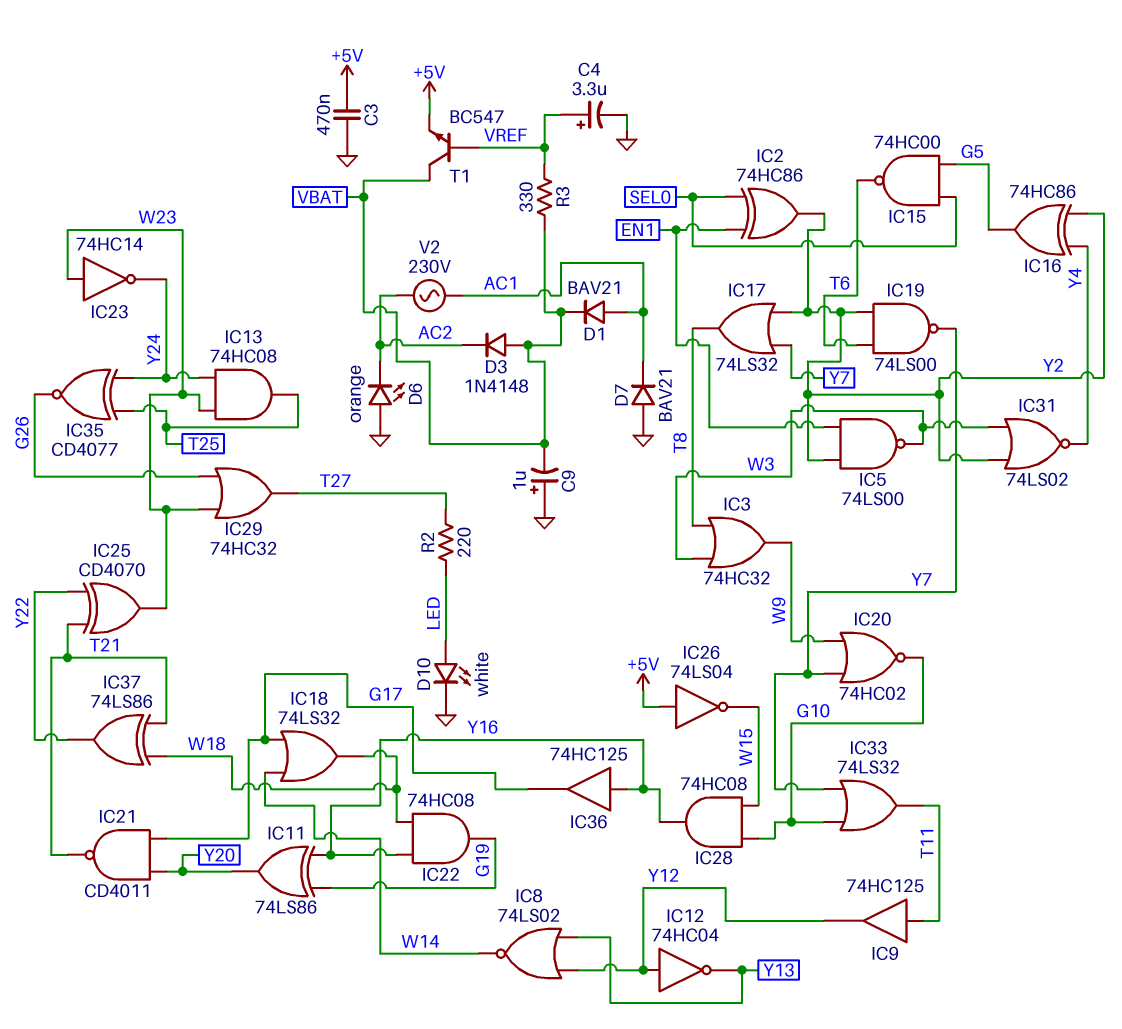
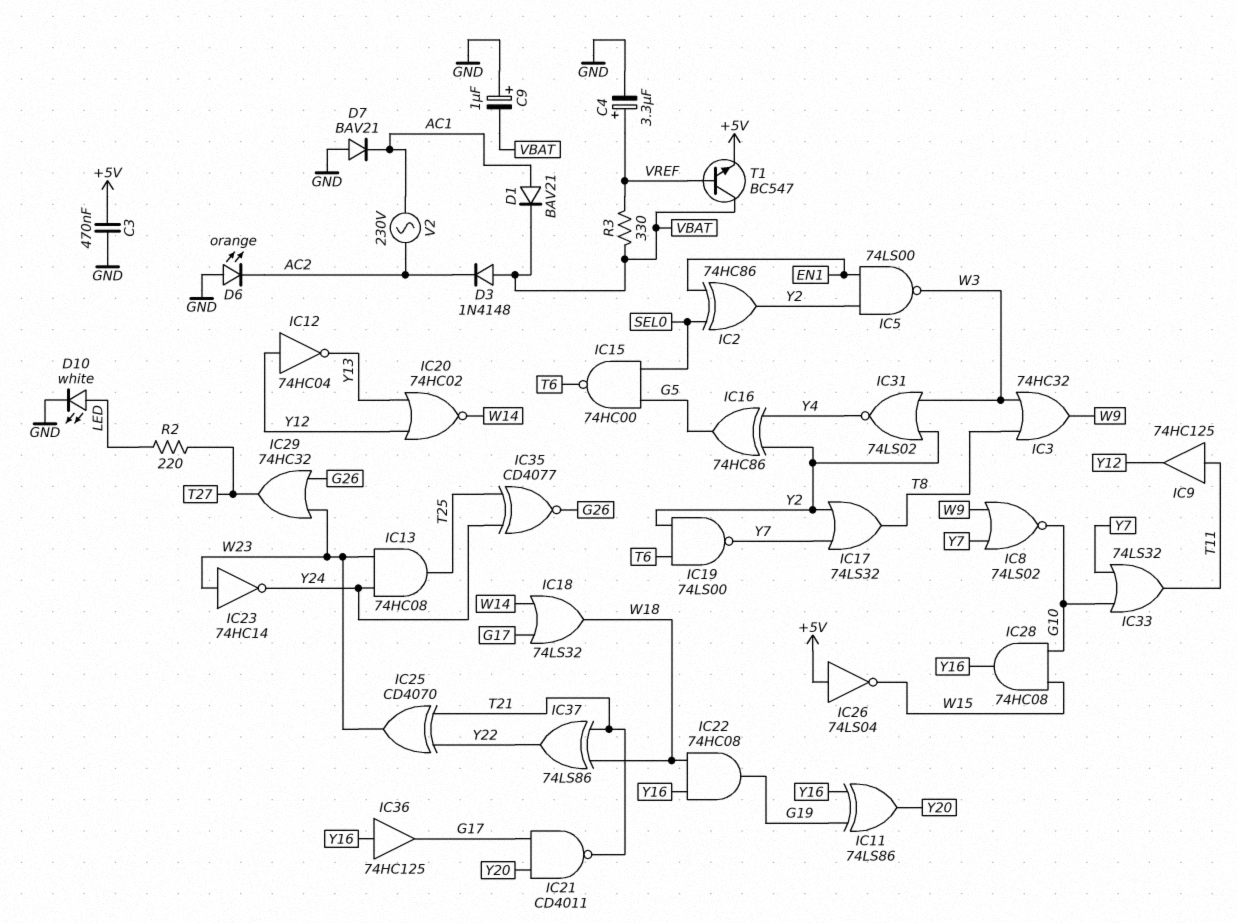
IC8: NOR 74LS02 (in Y12, in Y13, out W14) -> NOR 74LS02 (in W9, in Y7, out G10)
IC20: NOR 74HC02 (in W9, in Y7, out G10) -> NOR 74HC02 (in Y12, in Y13, out W14)

